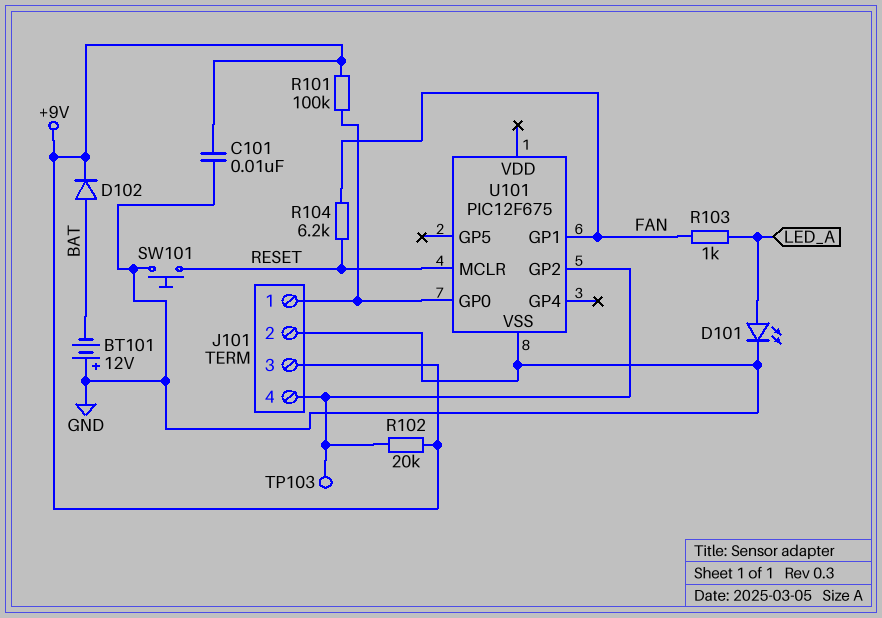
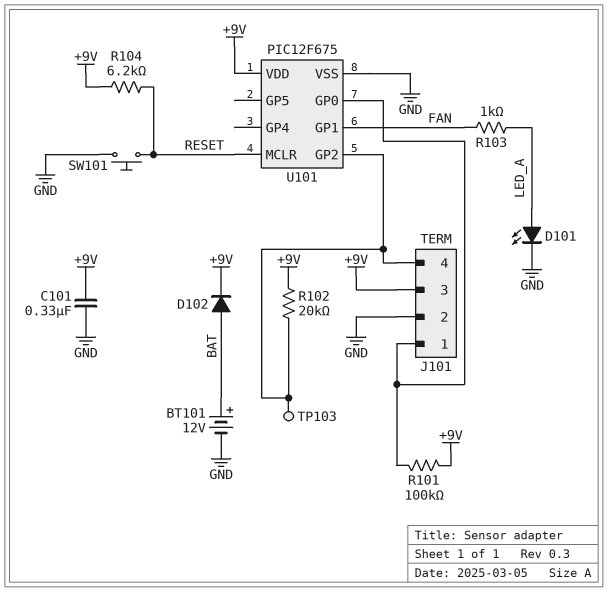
BT101: 12V (plus GND, minus BAT) -> 12V (plus BAT, minus GND)
C101: 10nF (+9V, GND) -> 330nF (+9V, GND)
R104: 6.2k (FAN, RESET) -> 6.2k (+9V, RESET)
U101 pin VDD: none -> +9V

